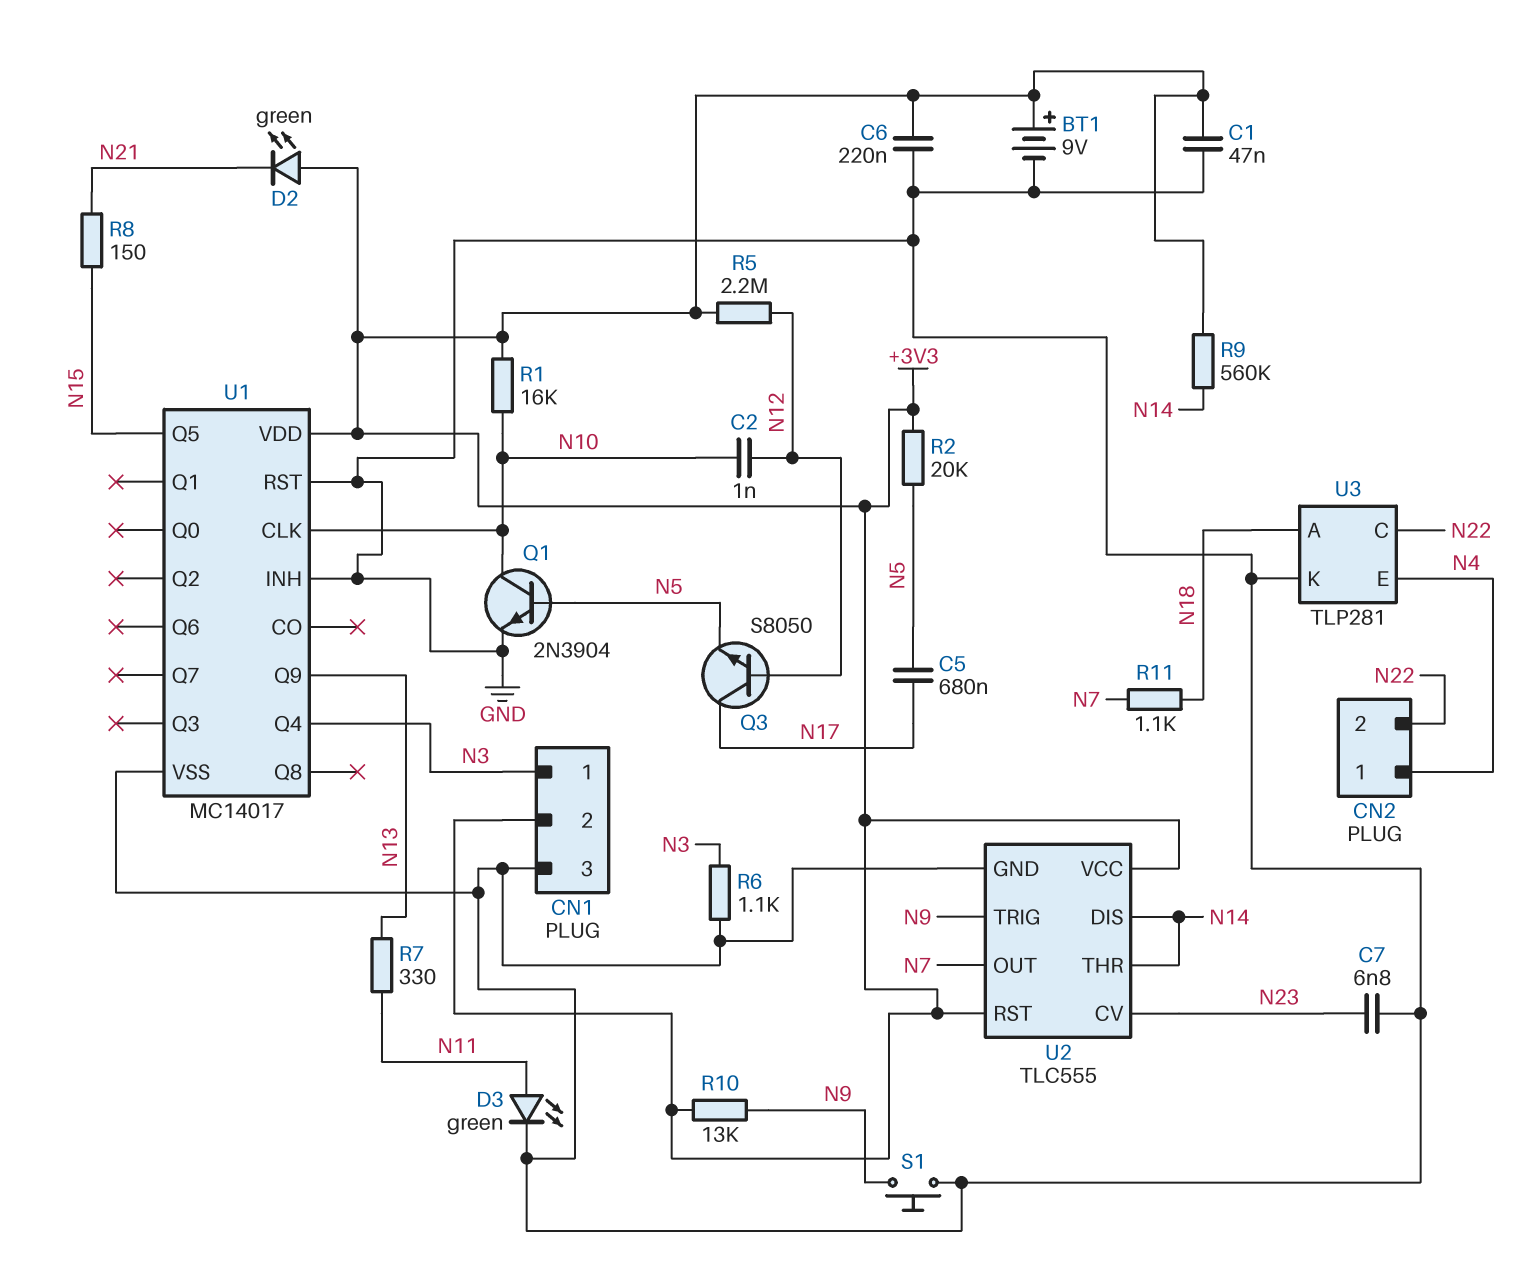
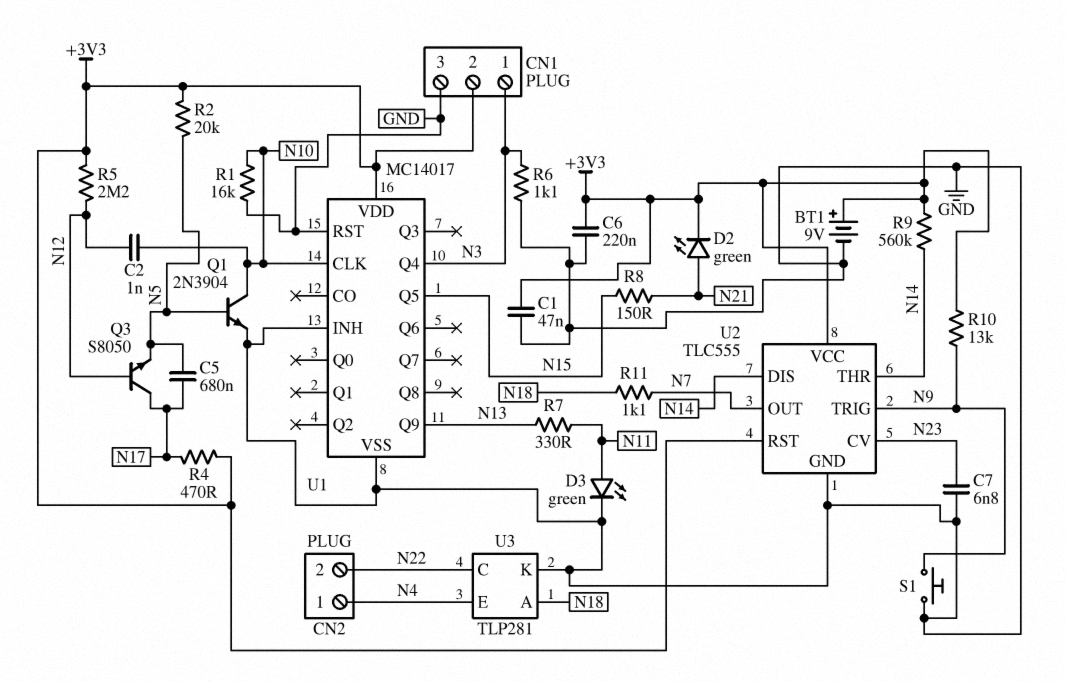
D2: LED green (A +3V3, K N21) -> LED green (A N21, K +3V3)
R1: 16k (+3V3, N10) -> 16k (GND, N10)
R4: none -> 470 (+3V3, N17)

